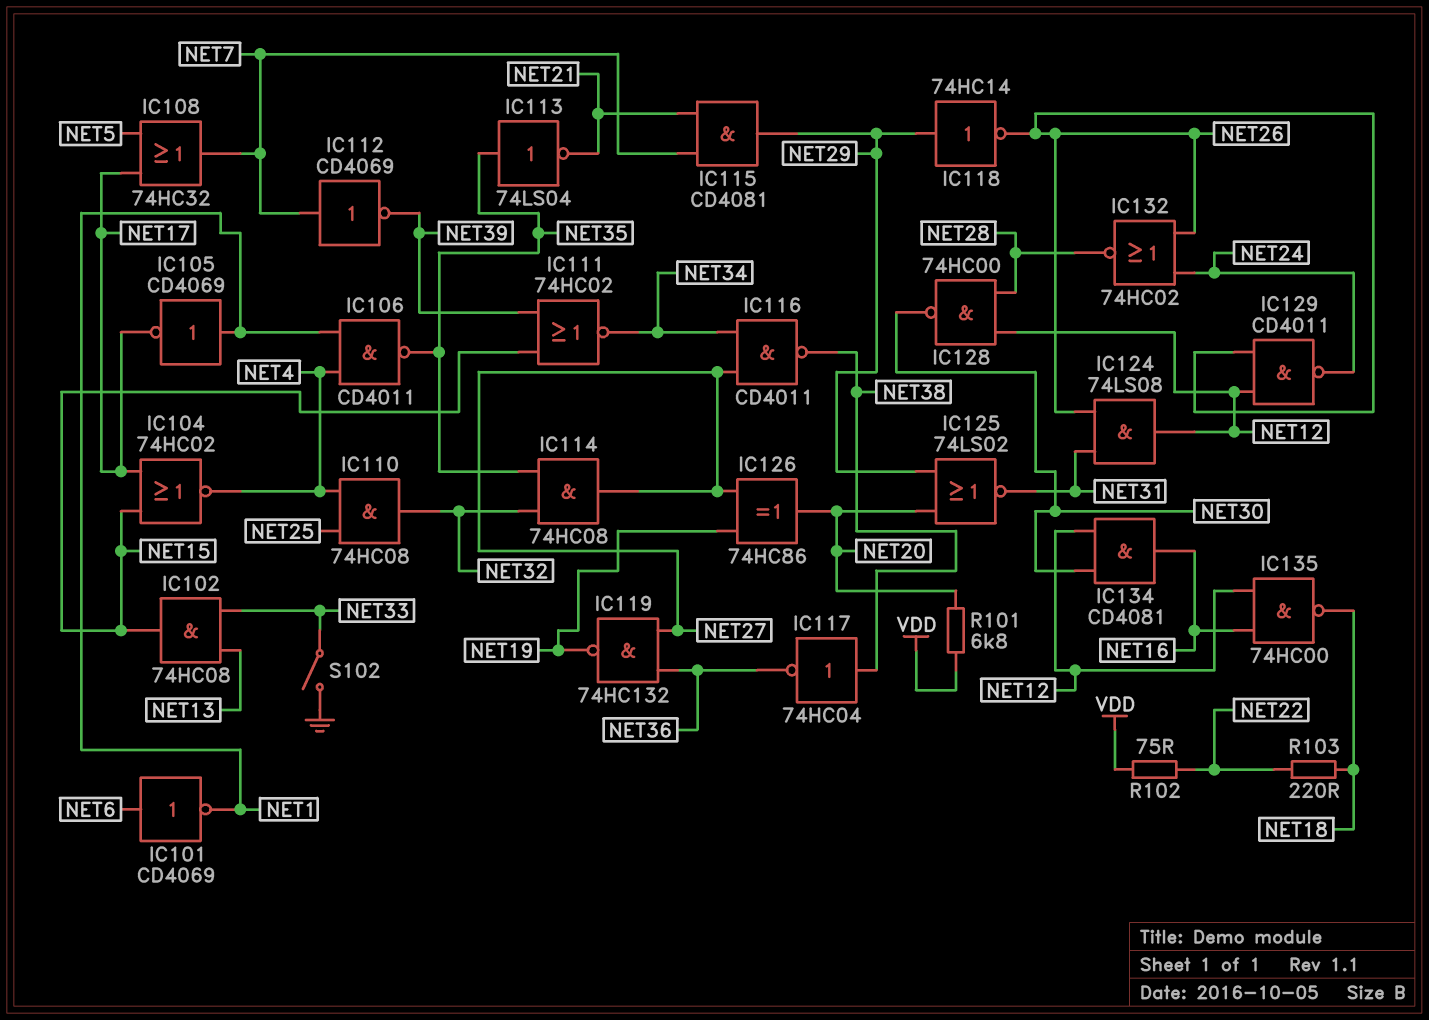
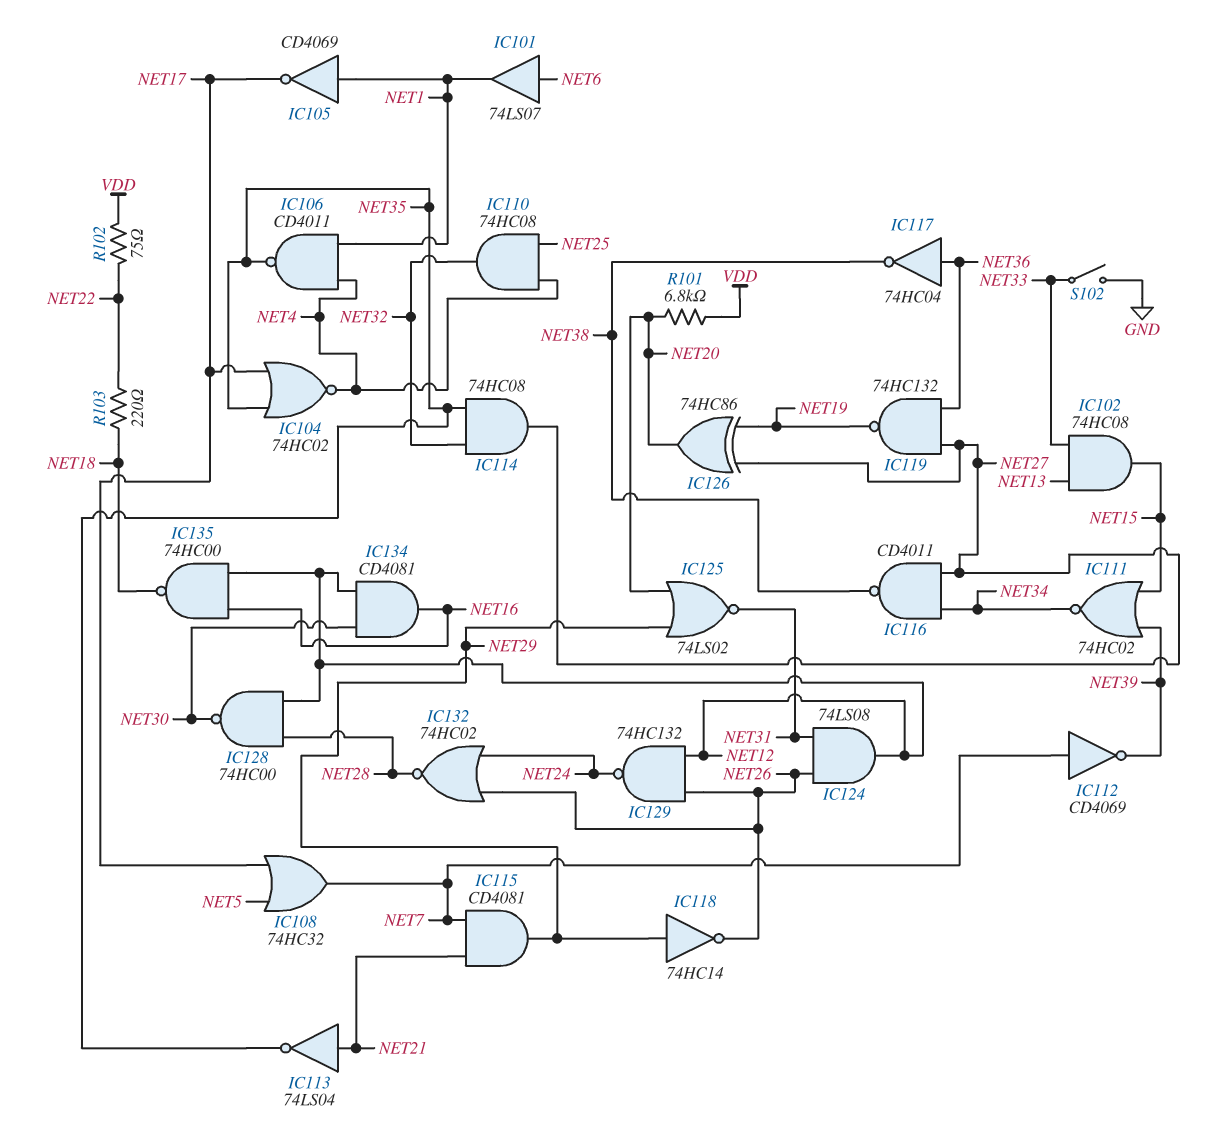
IC101: NOT CD4069 (in NET6, out NET1) -> buffer 74LS07 (in NET6, out NET1)
IC104: NOR 74HC02 (in NET15, in NET17, out NET4) -> NOR 74HC02 (in NET17, in NET35, out NET4)
IC113: NOT 74LS04 (in NET35, out NET21) -> NOT 74LS04 (in NET21, out NET35)
IC117: NOT 74HC04 (in NET38, out NET36) -> NOT 74HC04 (in NET36, out NET38)
IC129: NAND CD4011 (in NET12, in NET26, out NET24) -> NAND 74HC132 (in NET12, in NET26, out NET24)

